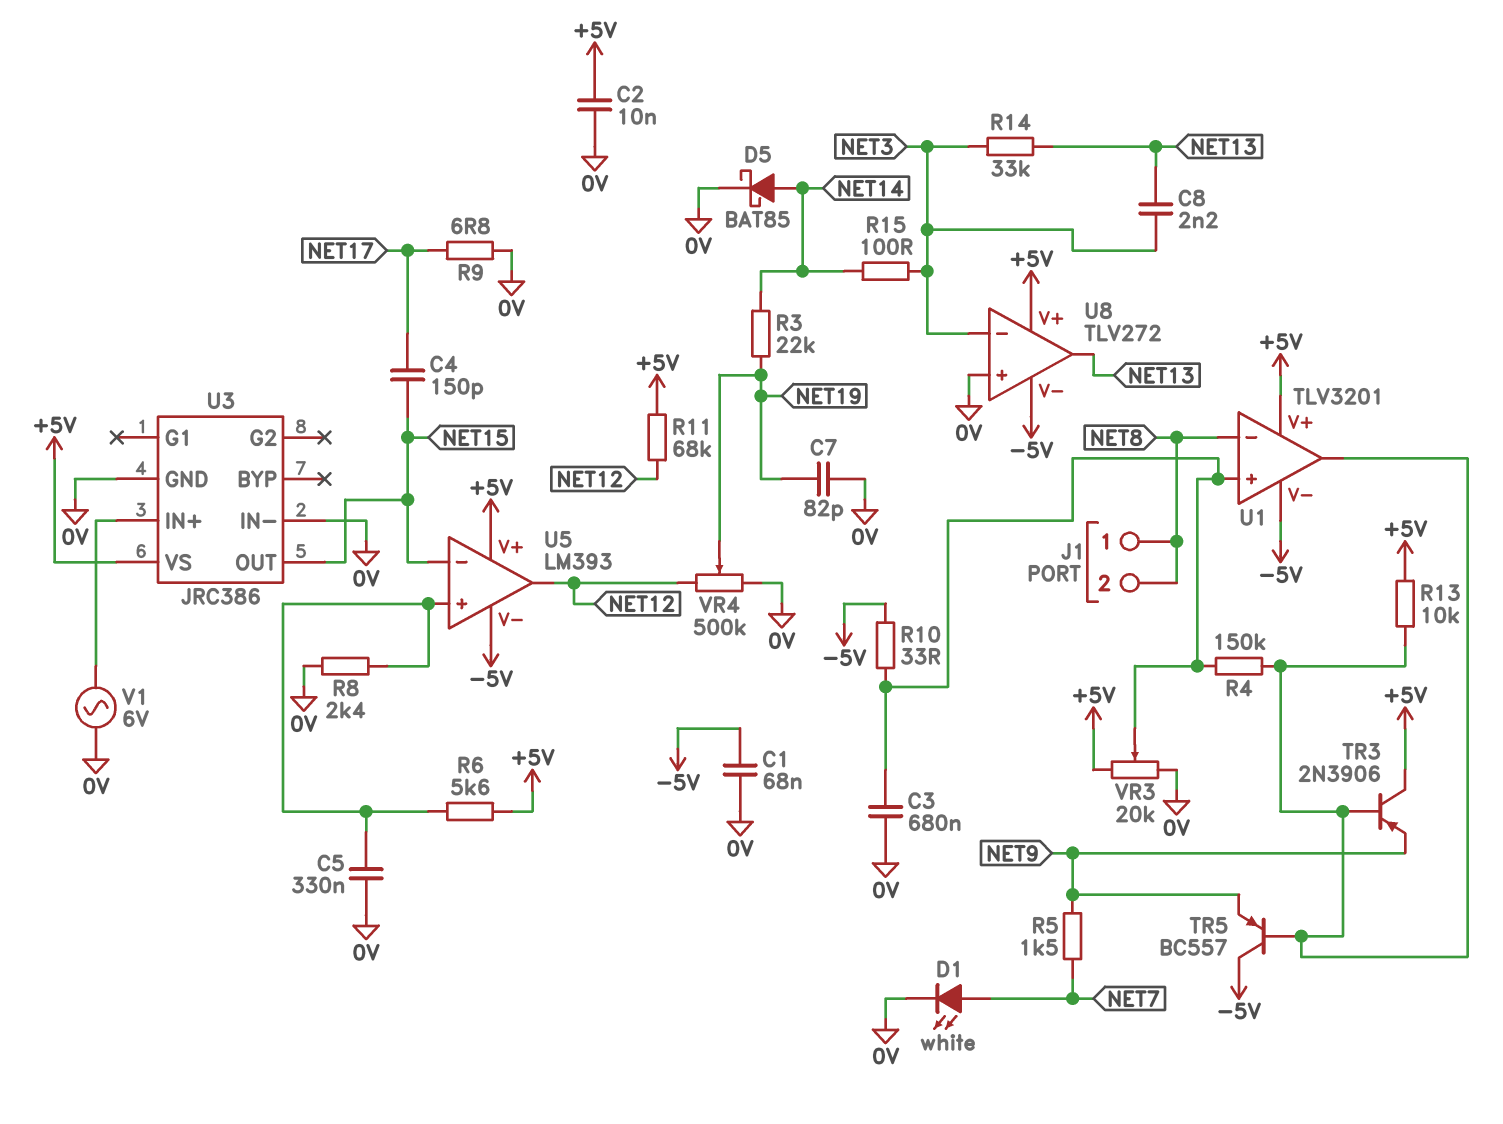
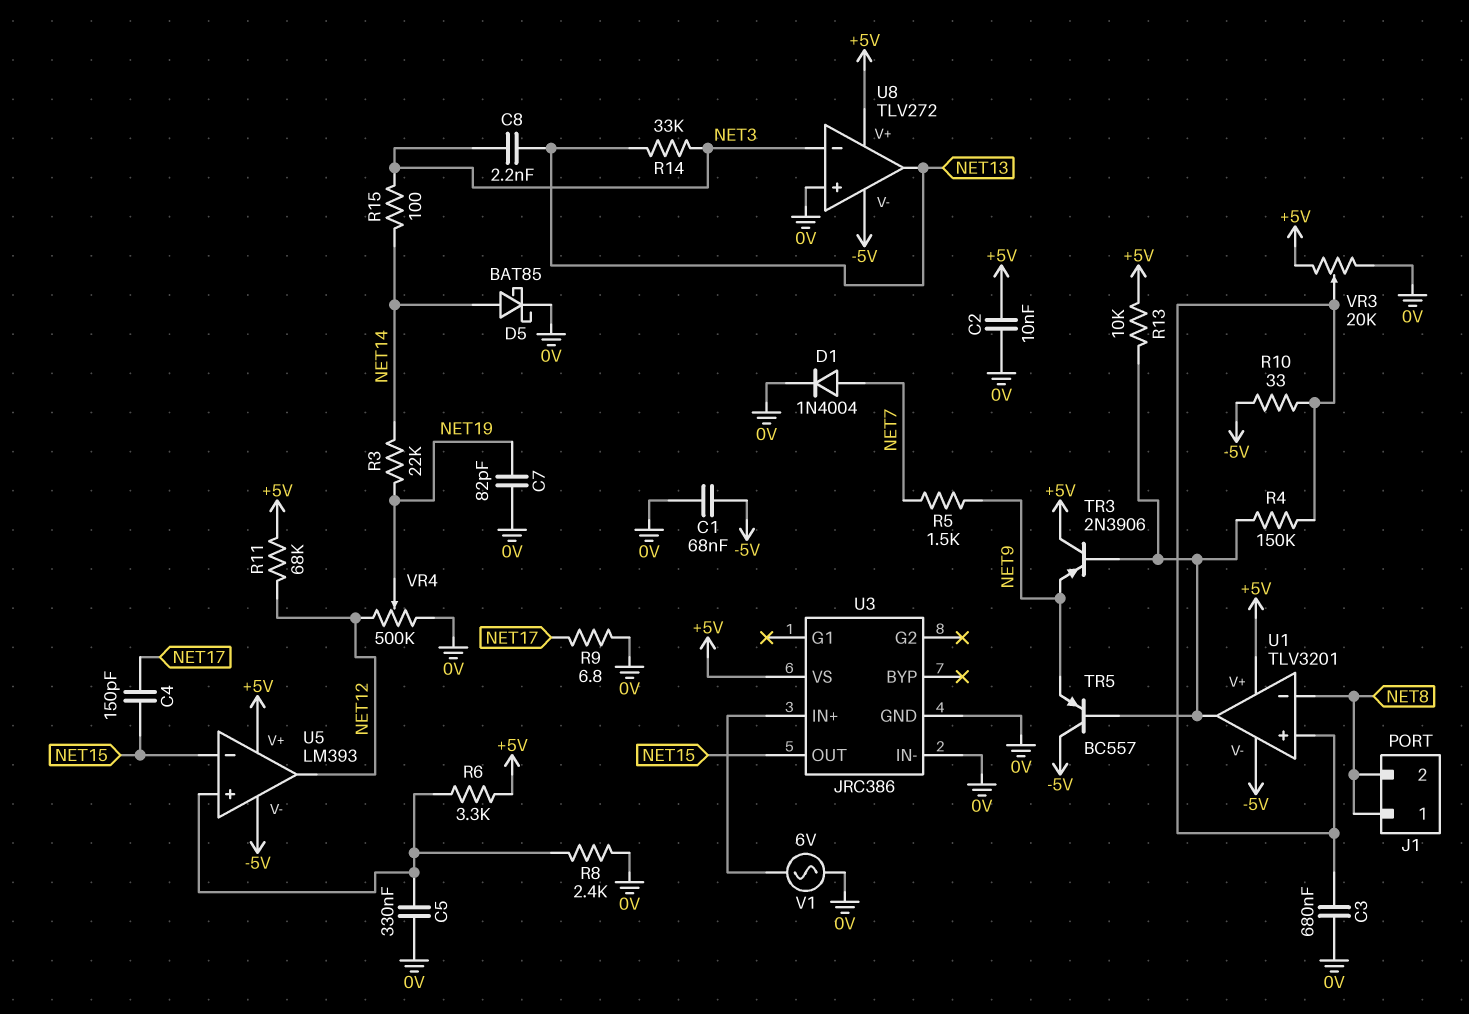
D1: LED white (A NET7, K 0V) -> diode 1N4004 (A NET7, K 0V)
R6: 5.6k (+5V, U5/in+) -> 3.3k (+5V, U5/in+)

